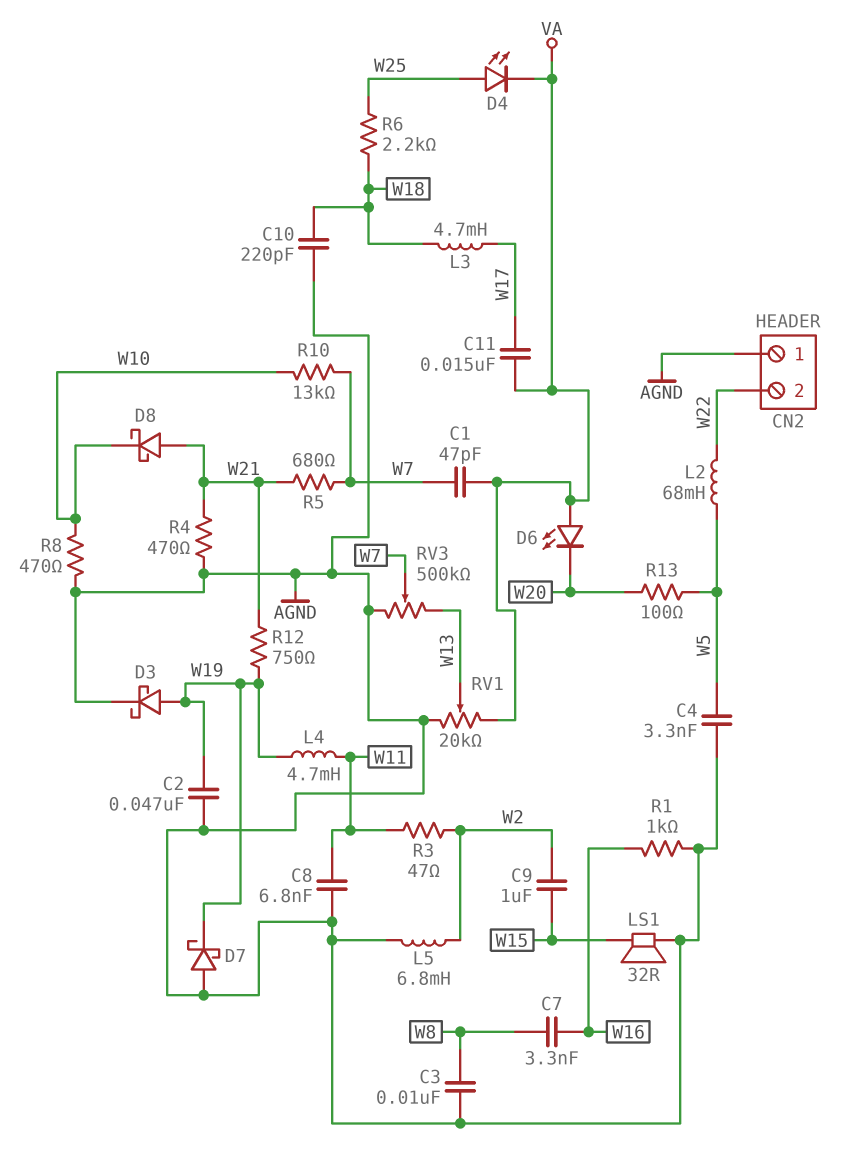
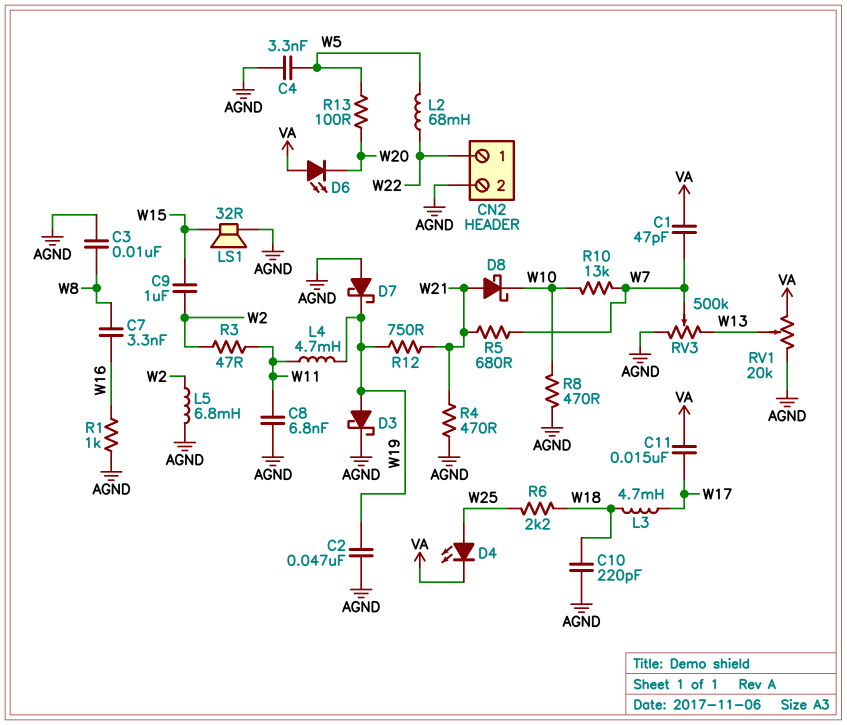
CN2 pin 1: AGND -> W22
CN2 pin 2: W22 -> AGND

